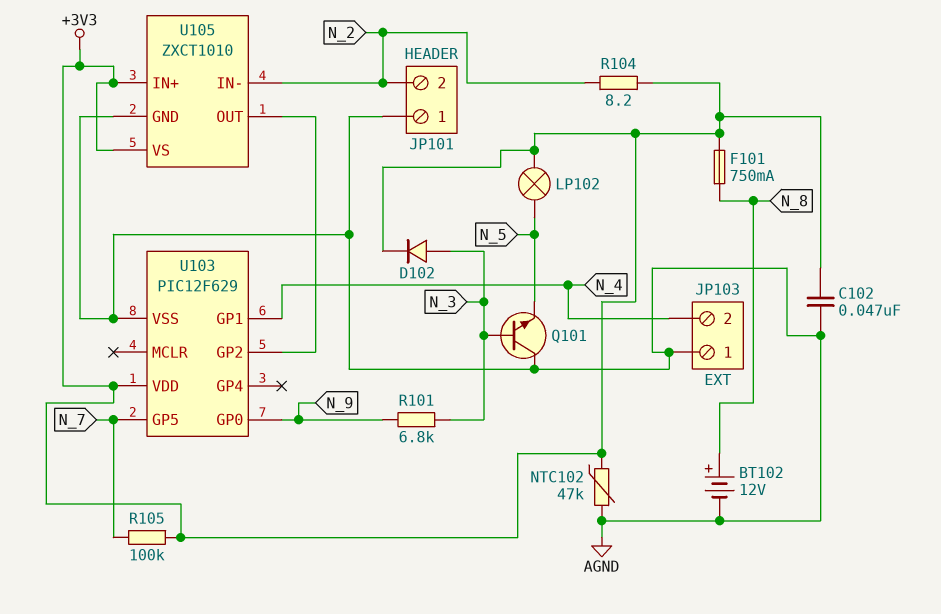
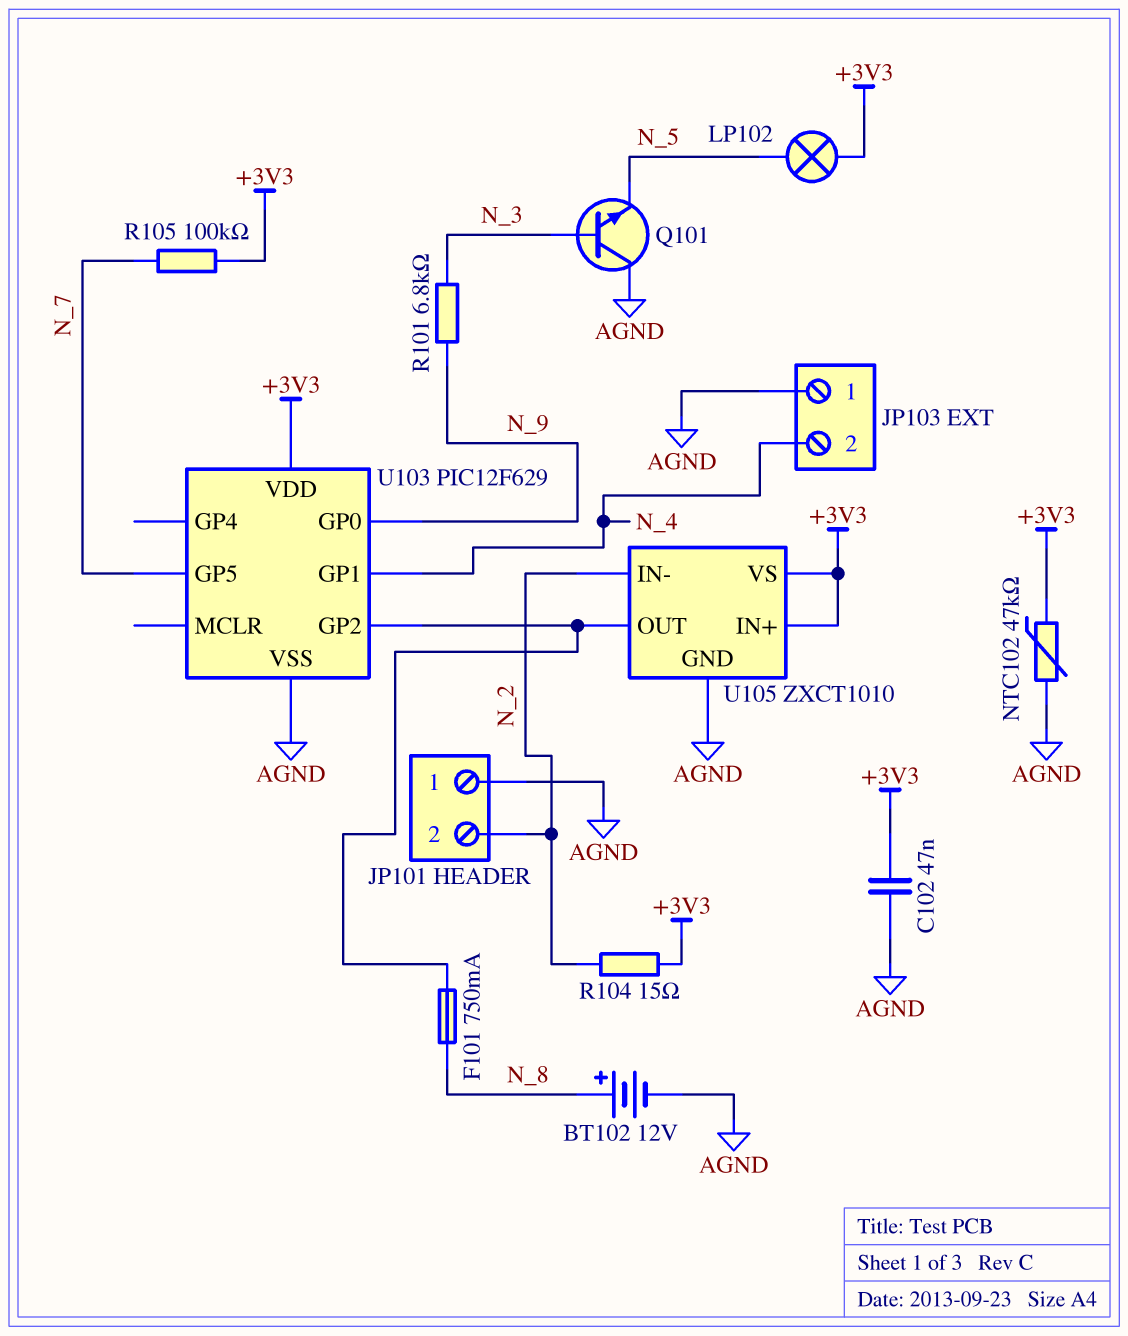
D102: diode (A N_3, K +3V3) -> none
F101: 750mA (+3V3, N_8) -> 750mA (N_8, U103/GP2)
R104: 8.2 (+3V3, N_2) -> 15 (+3V3, N_2)

